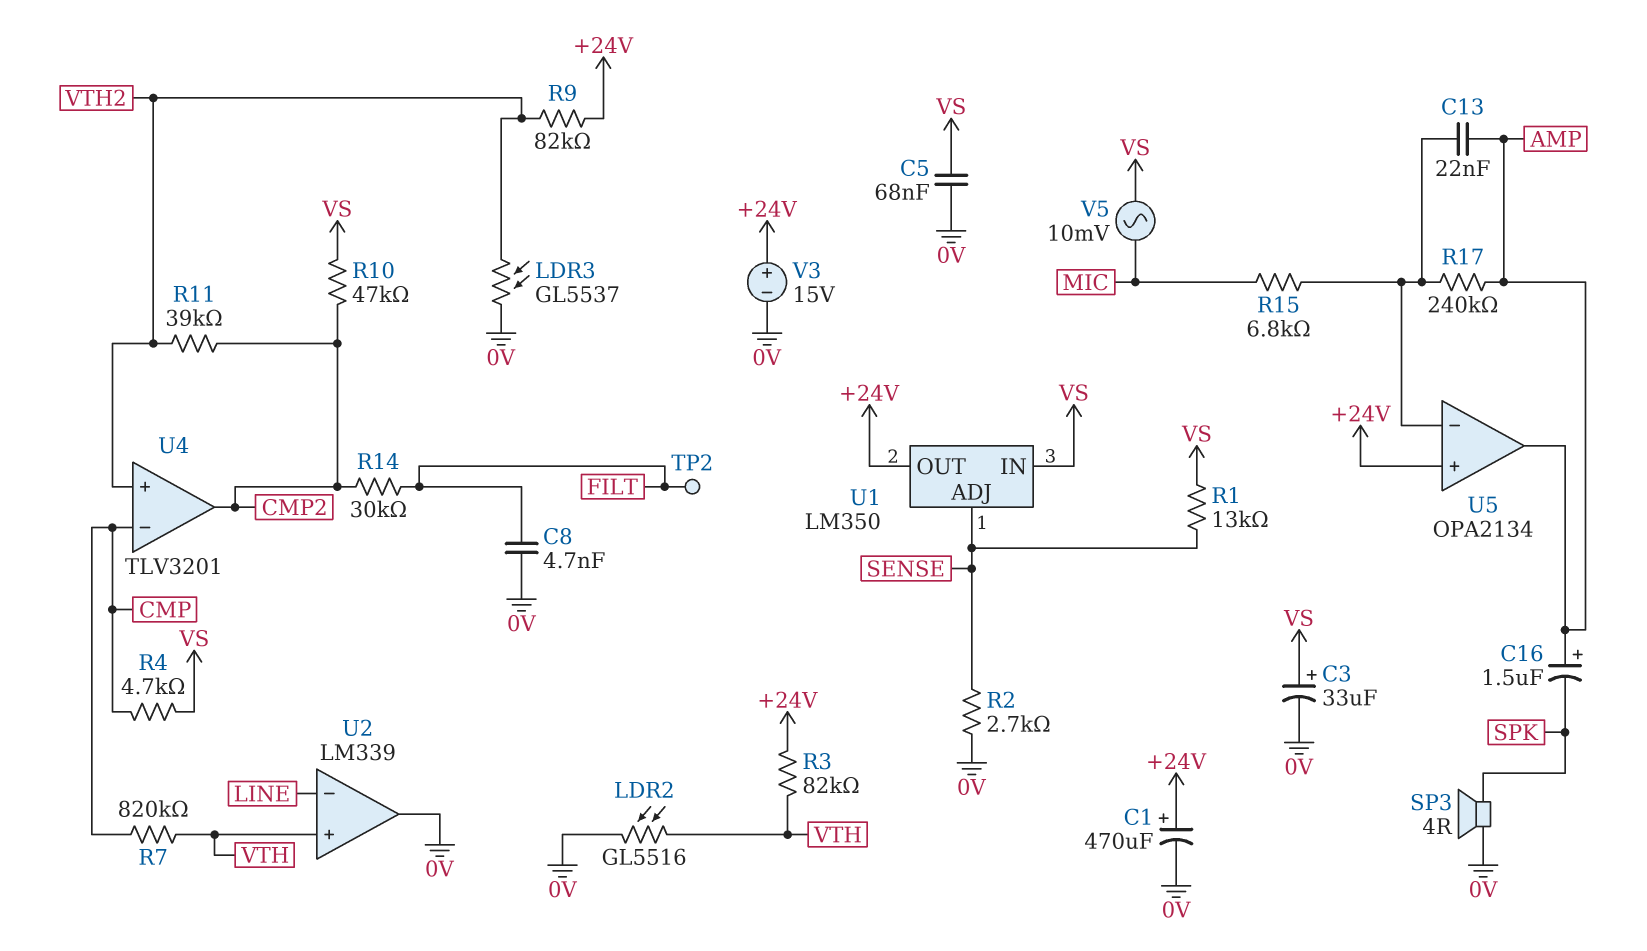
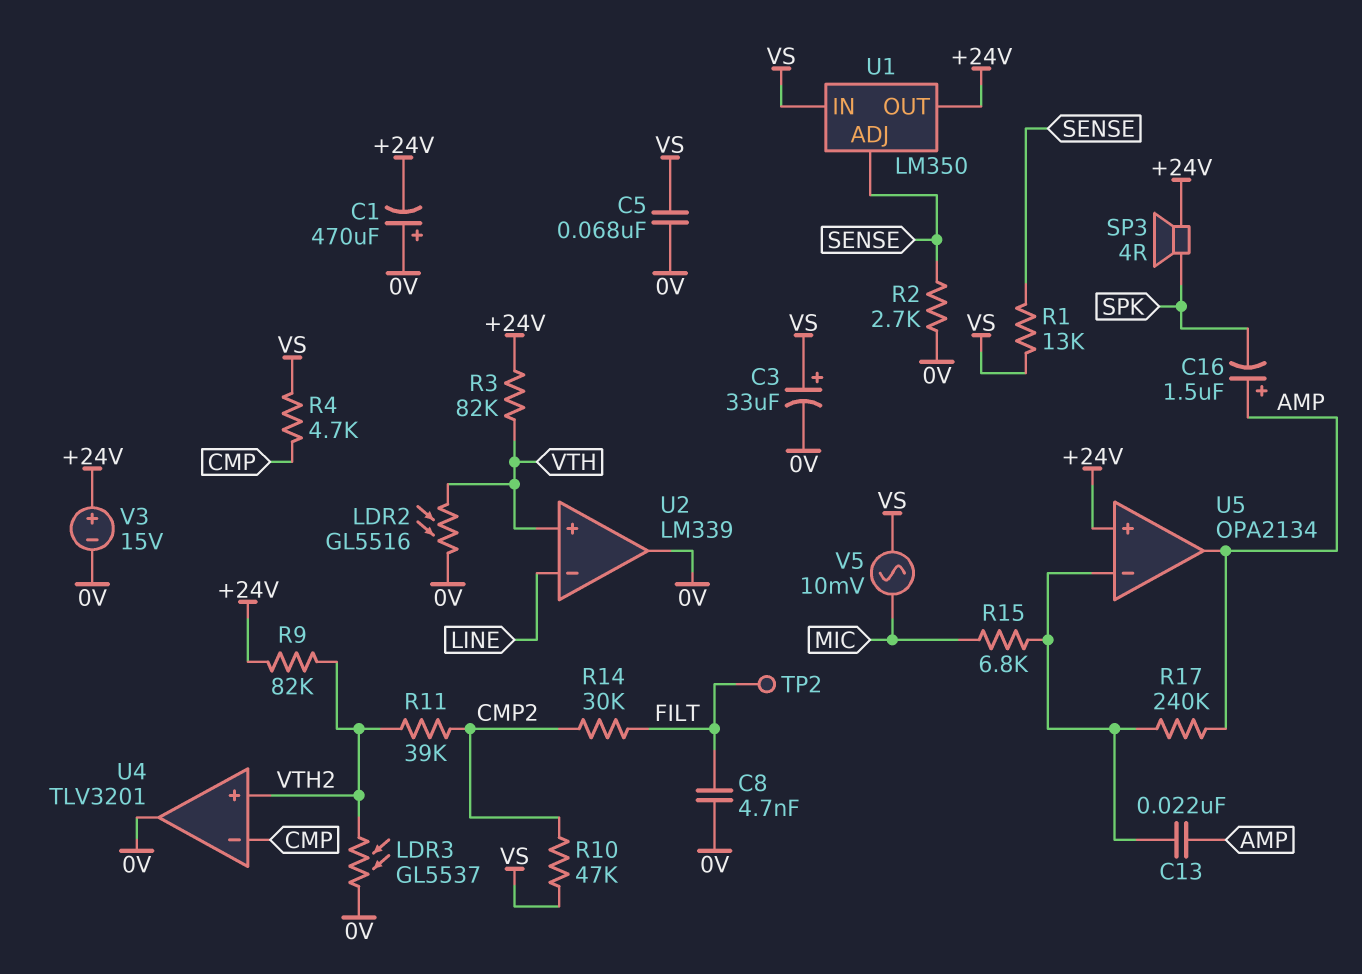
C1: 470uF (plus +24V, minus 0V) -> 470uF (plus 0V, minus +24V)
R7: 820k (CMP, VTH) -> none
SP3: speaker 4R (0V, SPK) -> speaker 4R (+24V, SPK)
U4 pin out: CMP2 -> 0V

